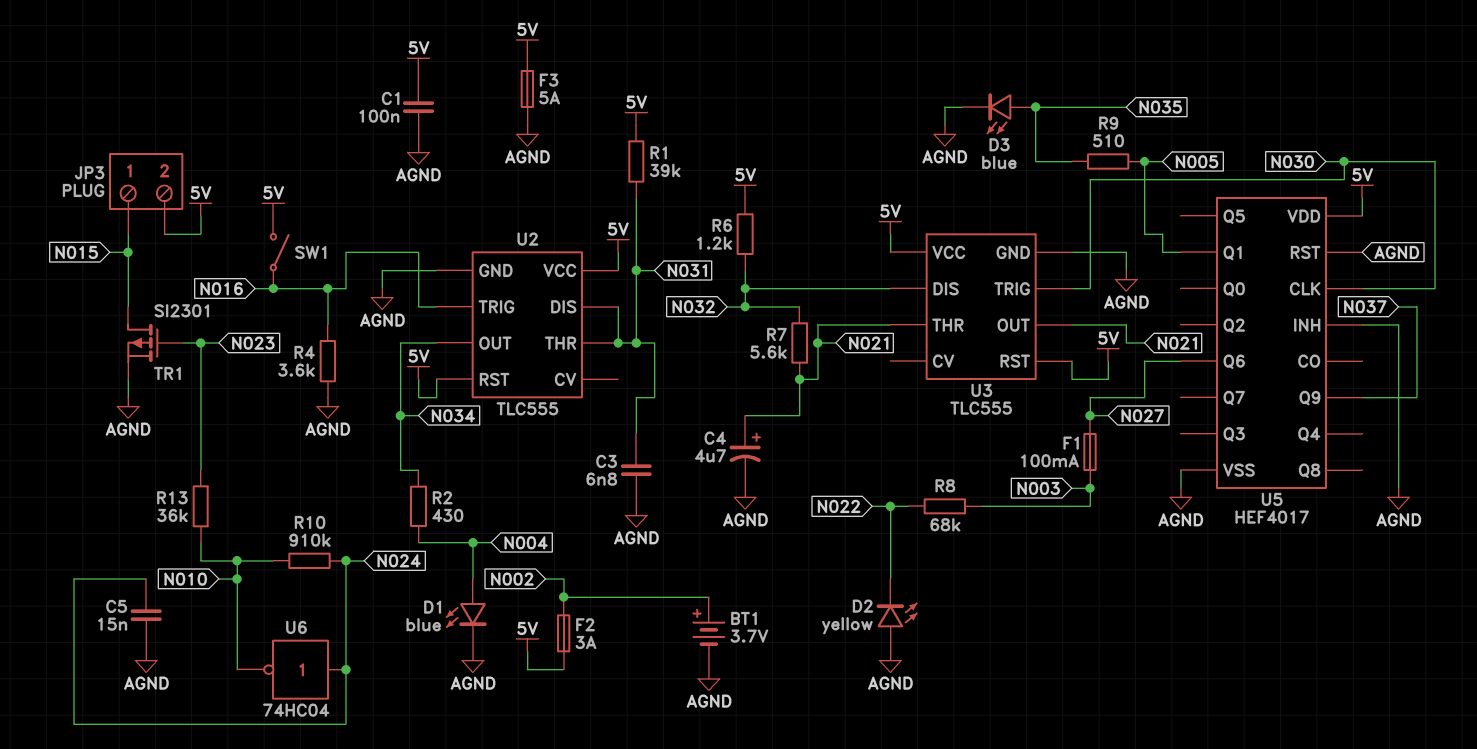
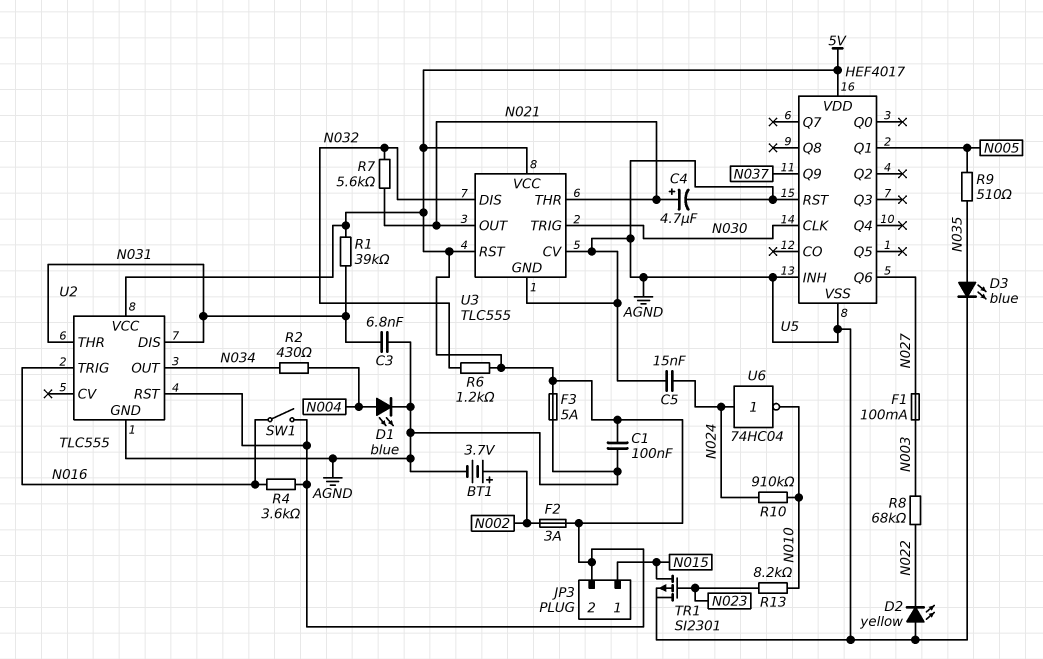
R4: 3.6k (AGND, N016) -> 3.6k (5V, N016)
R13: 36k (N010, N023) -> 8.2k (N010, N023)
U3 pin CV: none -> AGND

